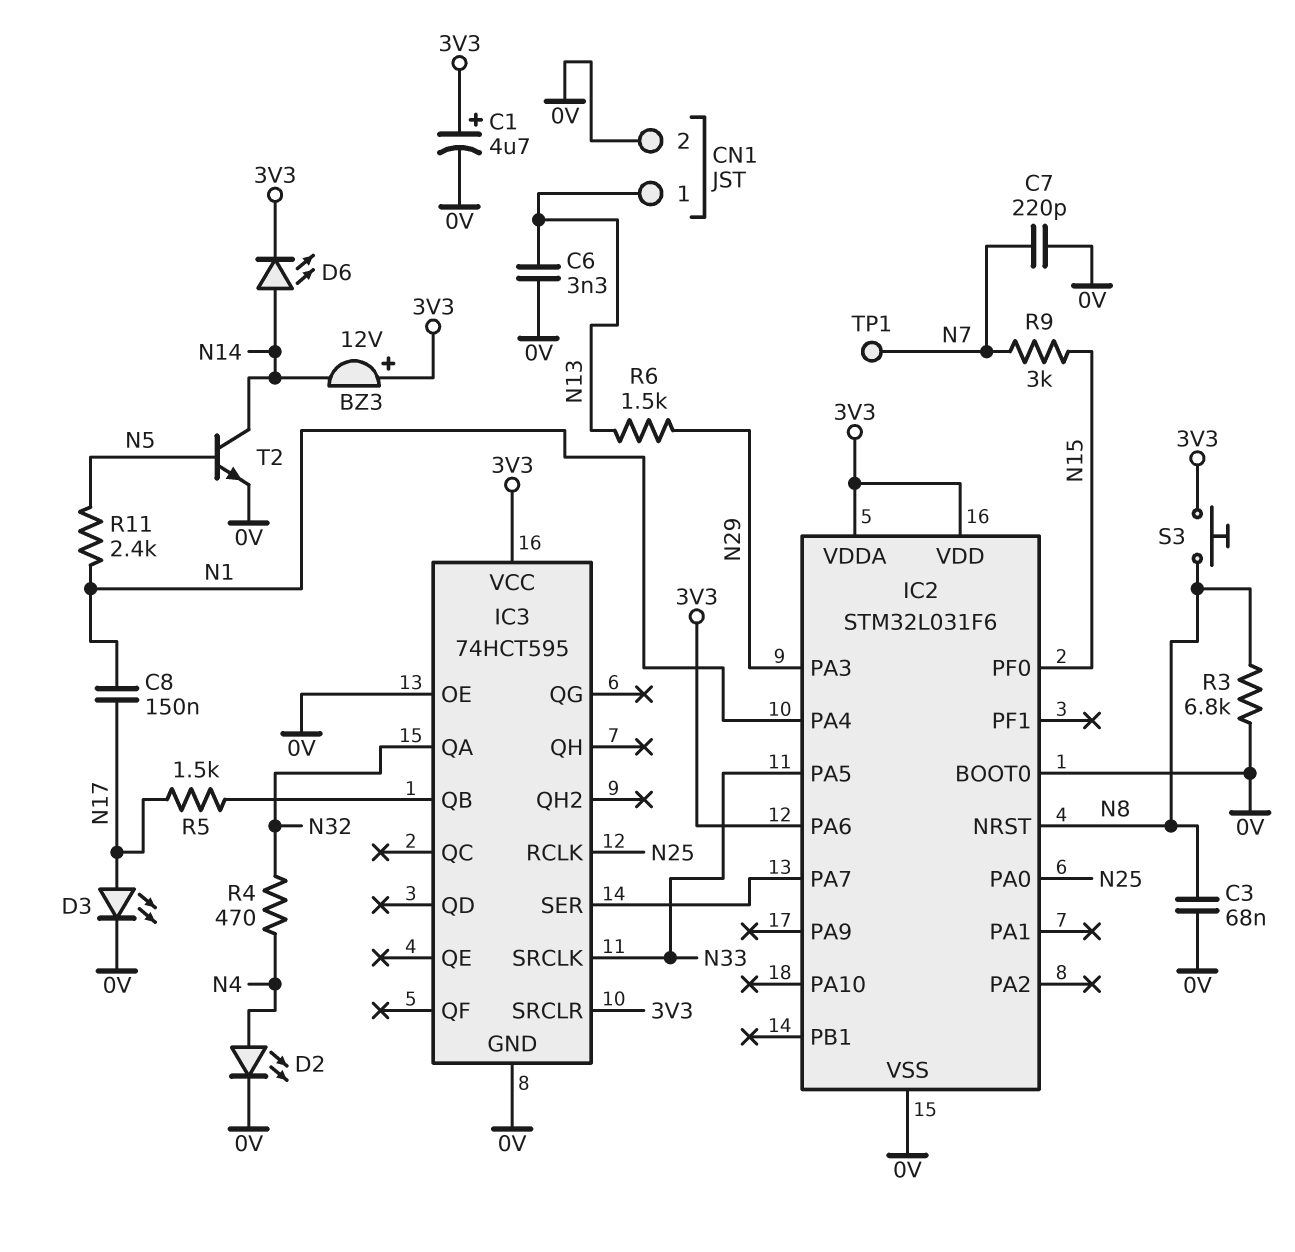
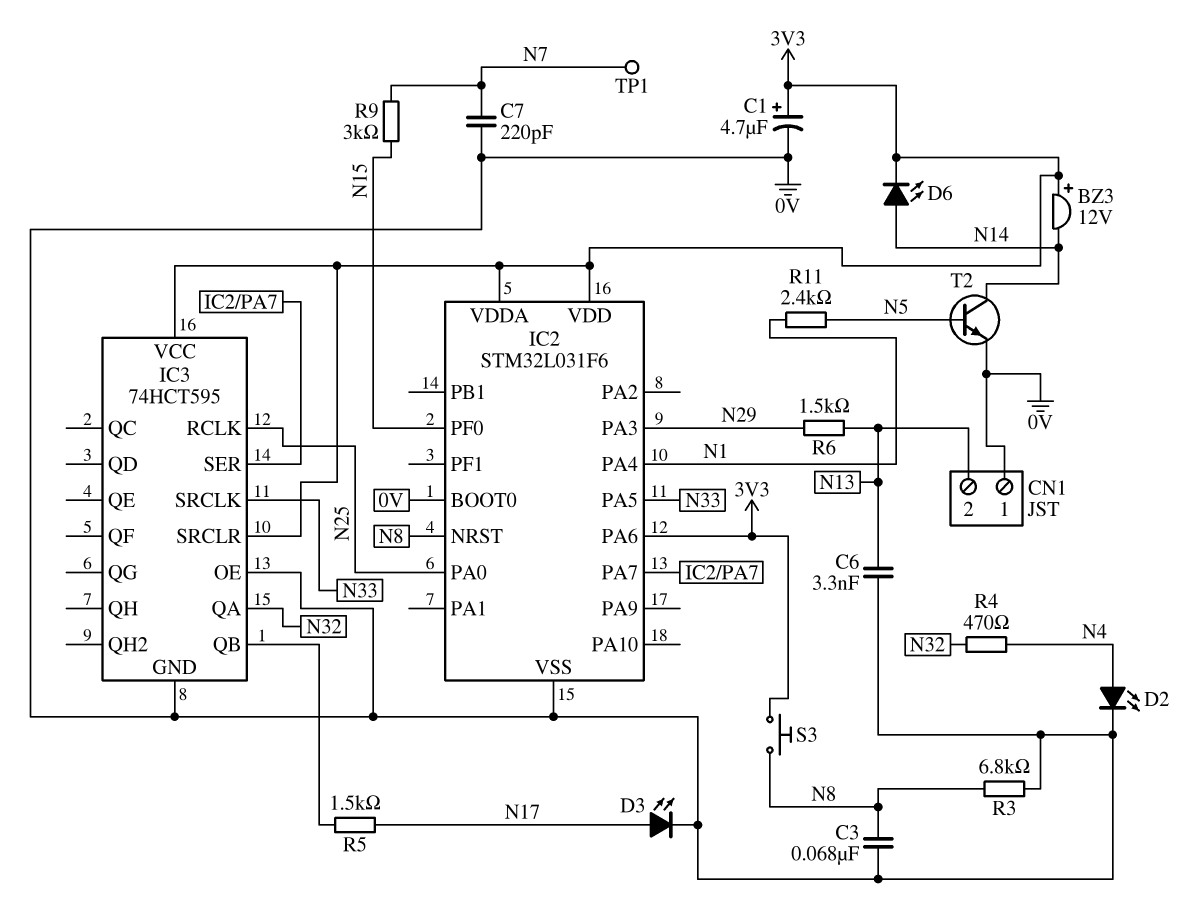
C8: 150nF (N1, N17) -> none
CN1 pin 1: N13 -> 0V
CN1 pin 2: 0V -> N13

